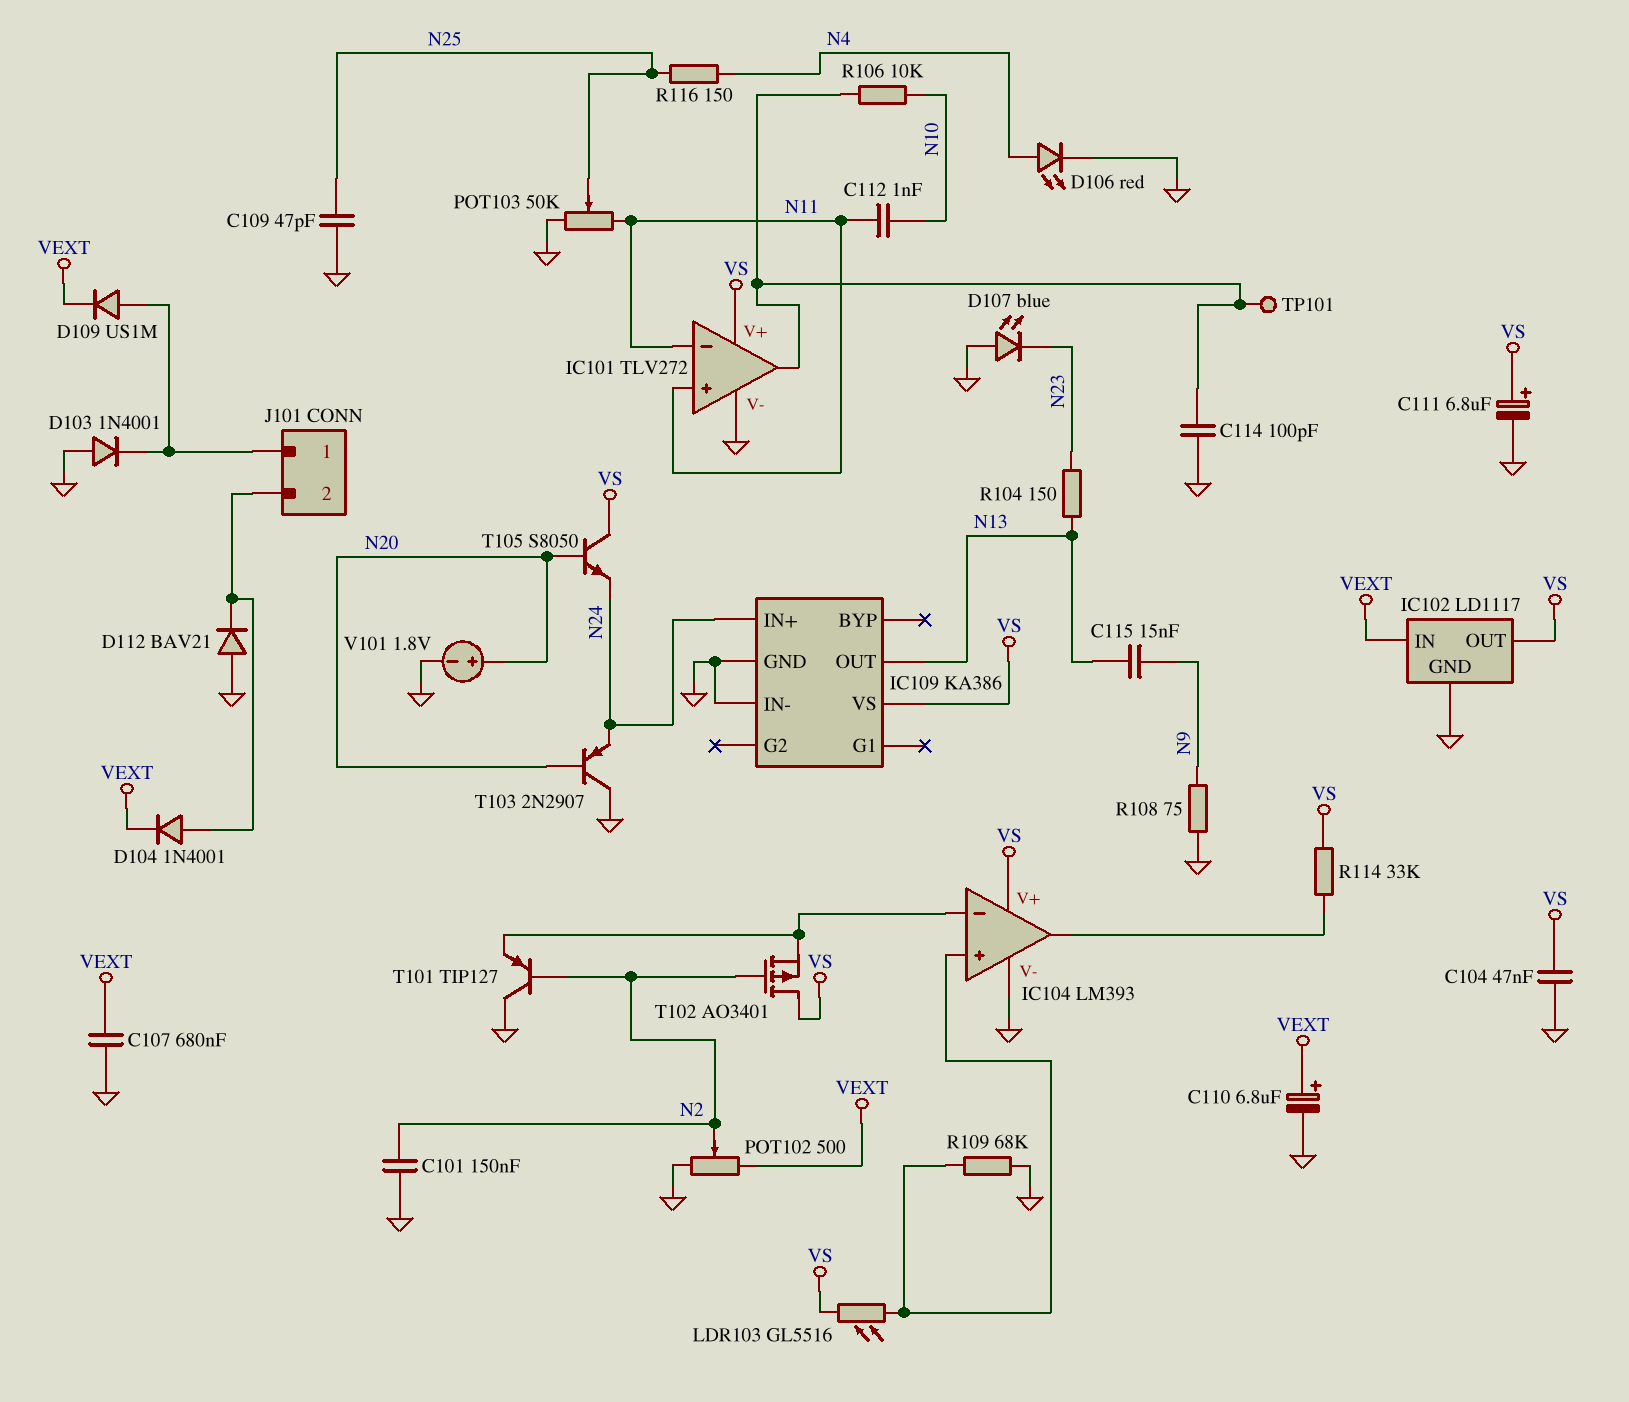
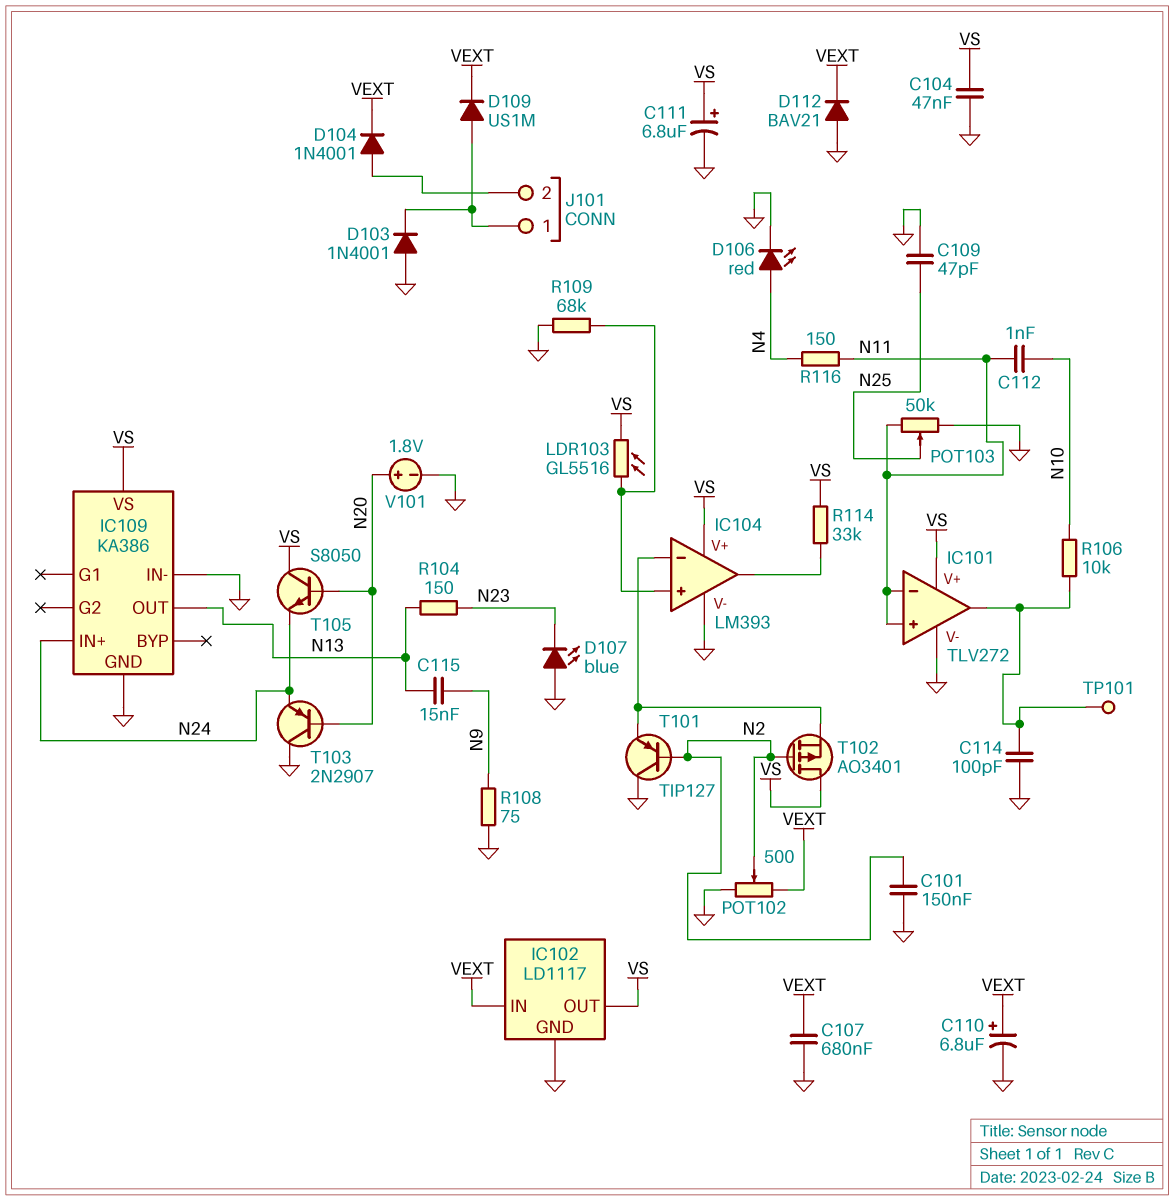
D112: diode BAV21 (A GND, K J101/2) -> diode BAV21 (A GND, K VEXT)
R116: 150 (N4, N25) -> 150 (N4, N11)

